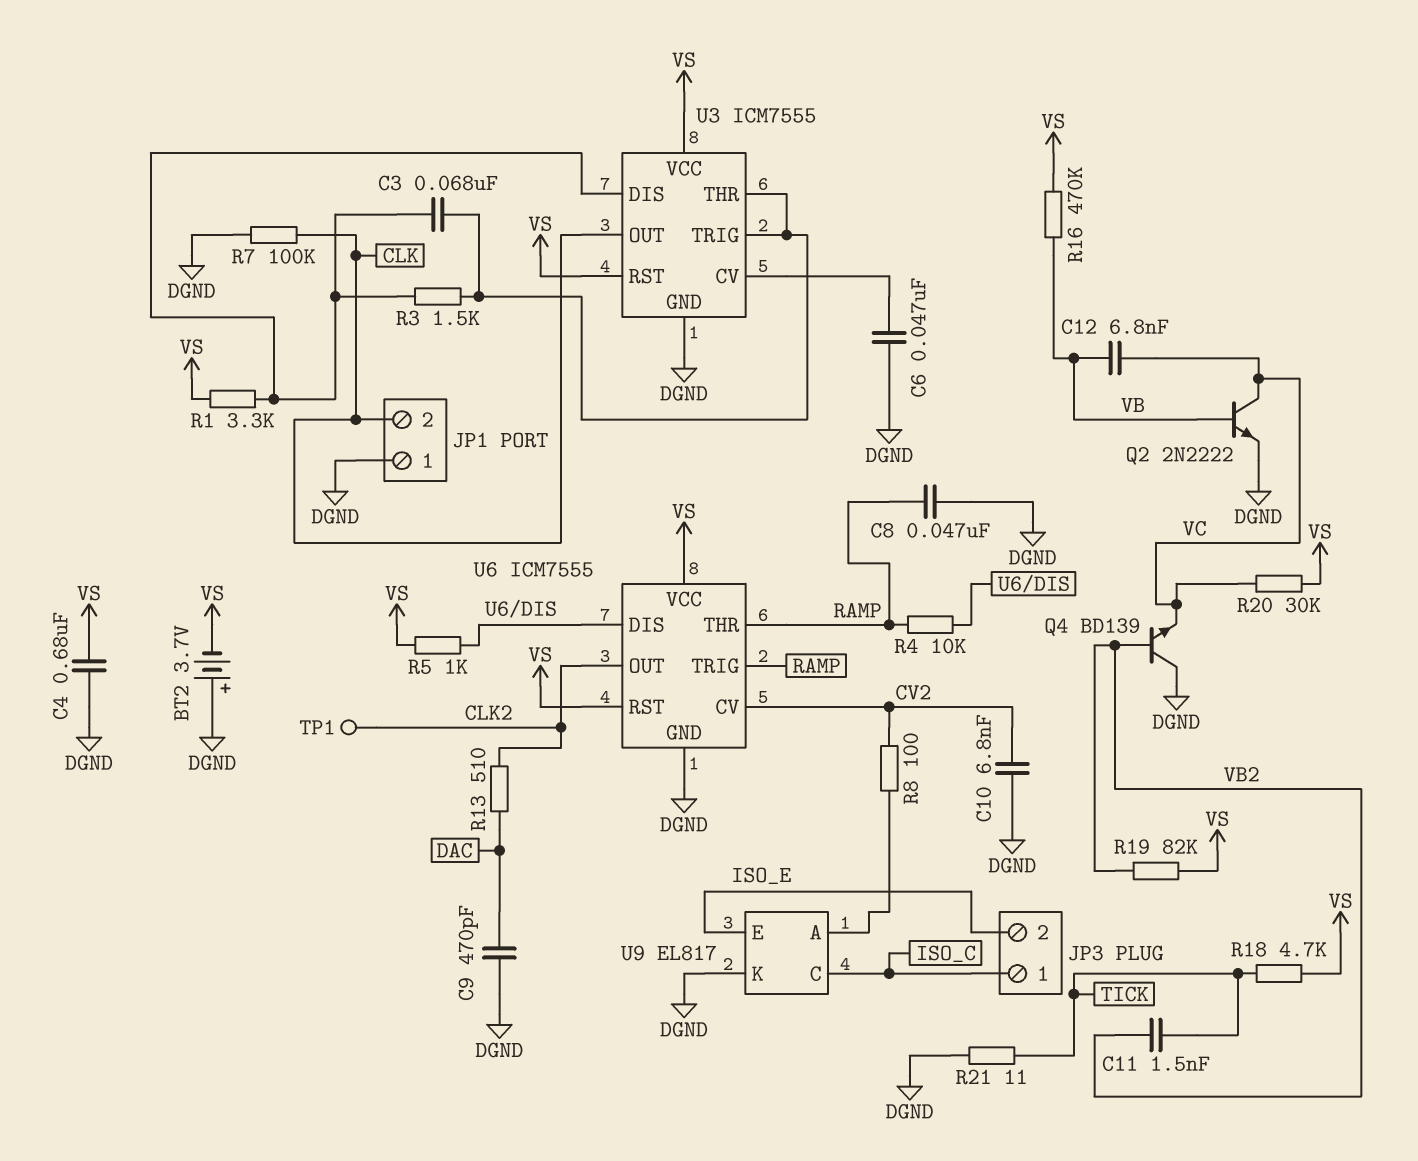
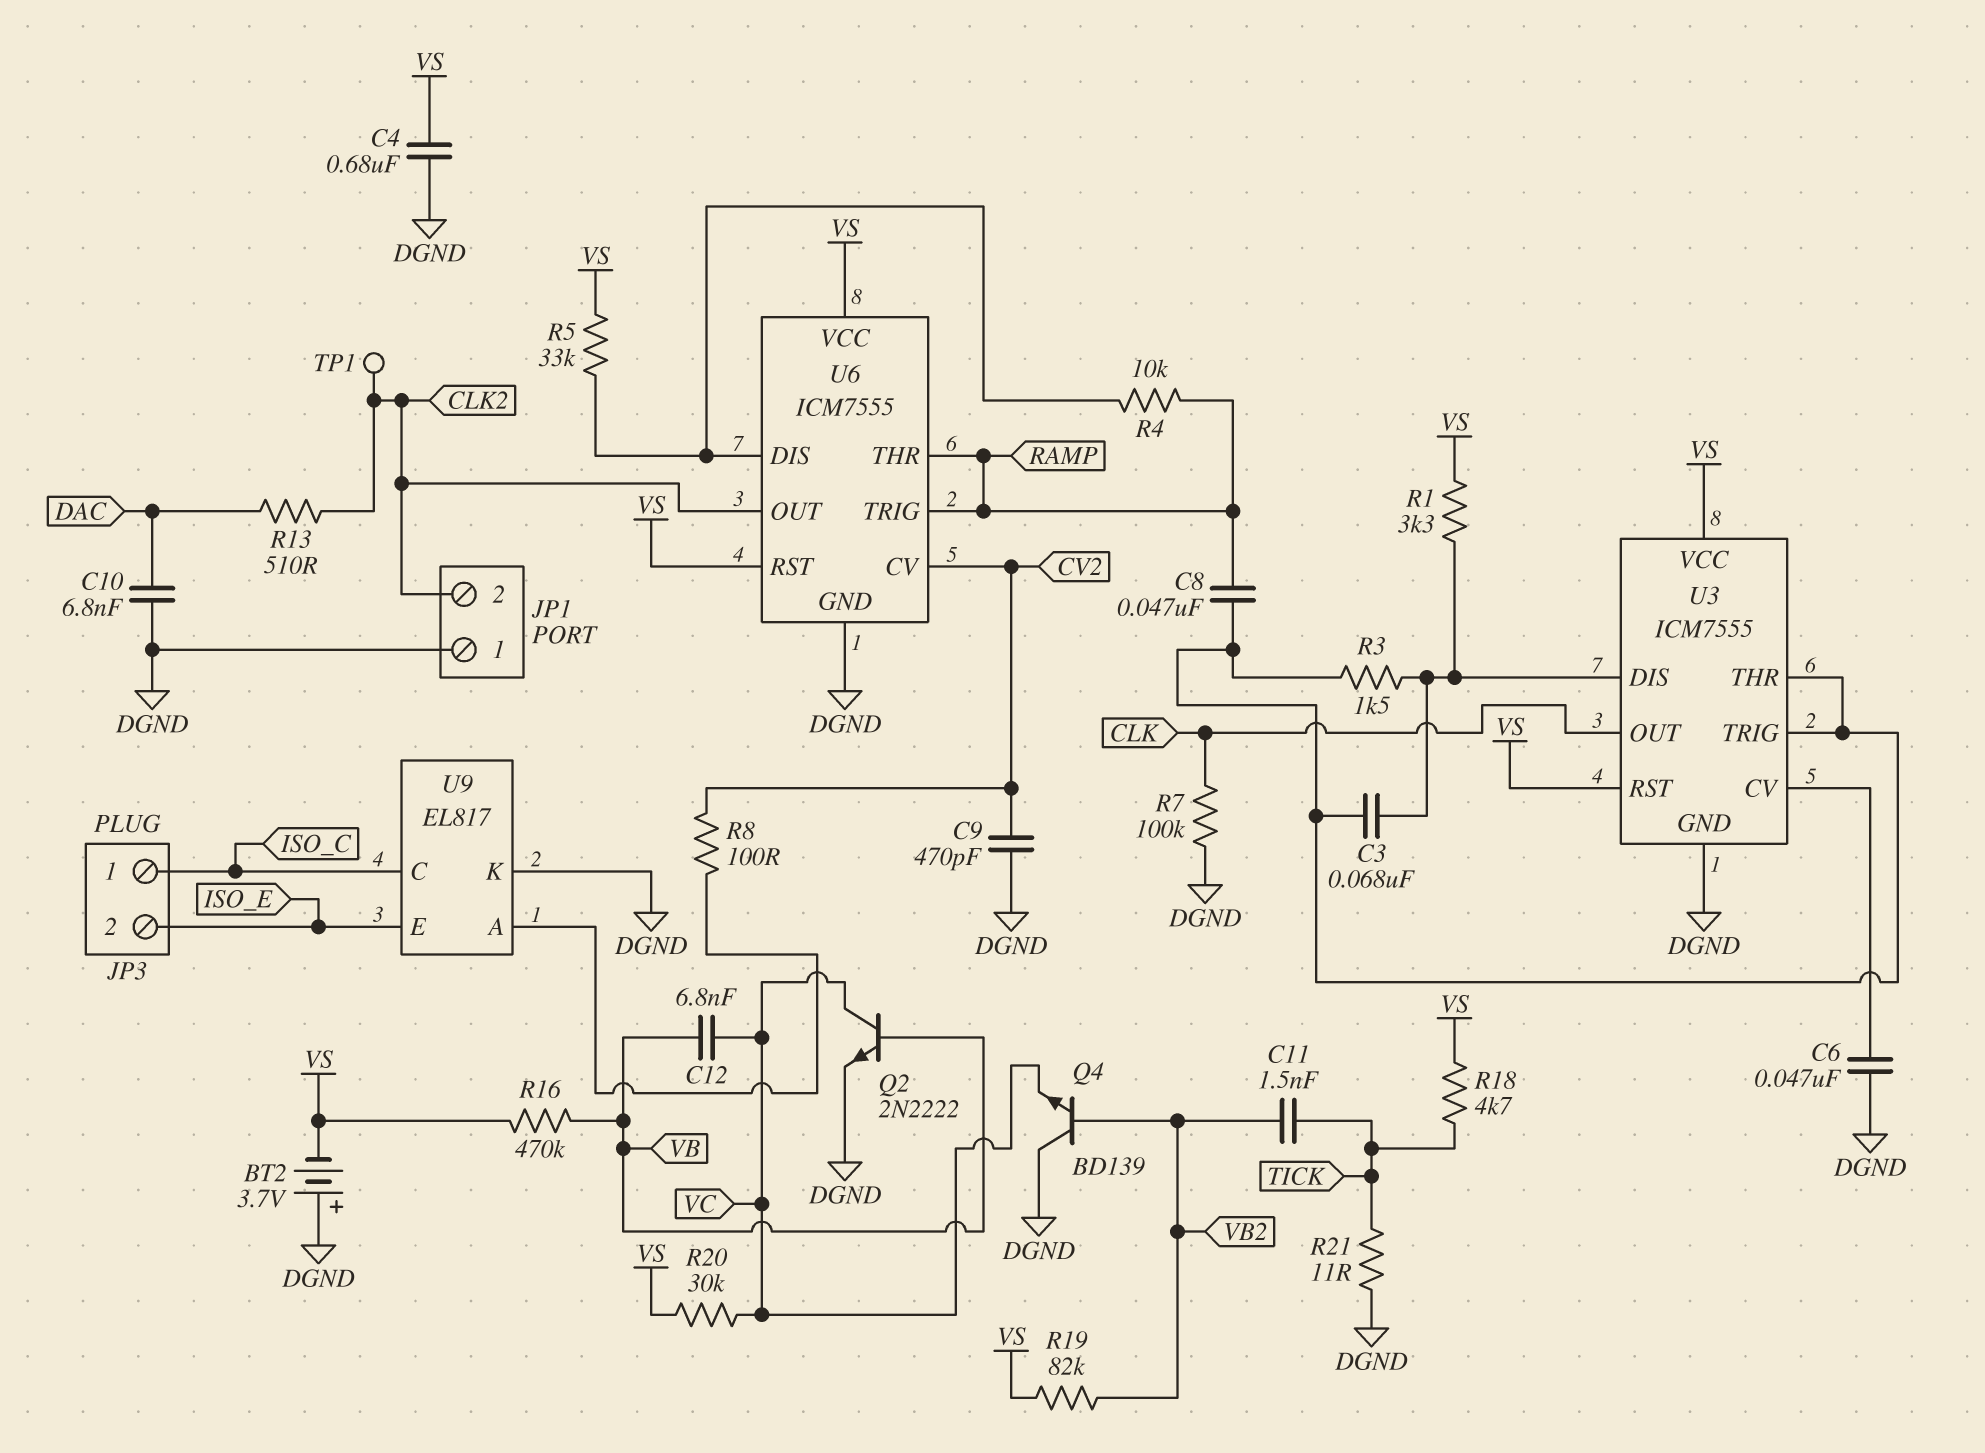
C8: 47nF (DGND, RAMP) -> 47nF (RAMP, U3/THR)
C9: 470pF (DAC, DGND) -> 470pF (CV2, DGND)
C10: 6.8nF (CV2, DGND) -> 6.8nF (DAC, DGND)
JP1 pin 2: CLK -> CLK2
R5: 1k (U6/DIS, VS) -> 33k (U6/DIS, VS)

